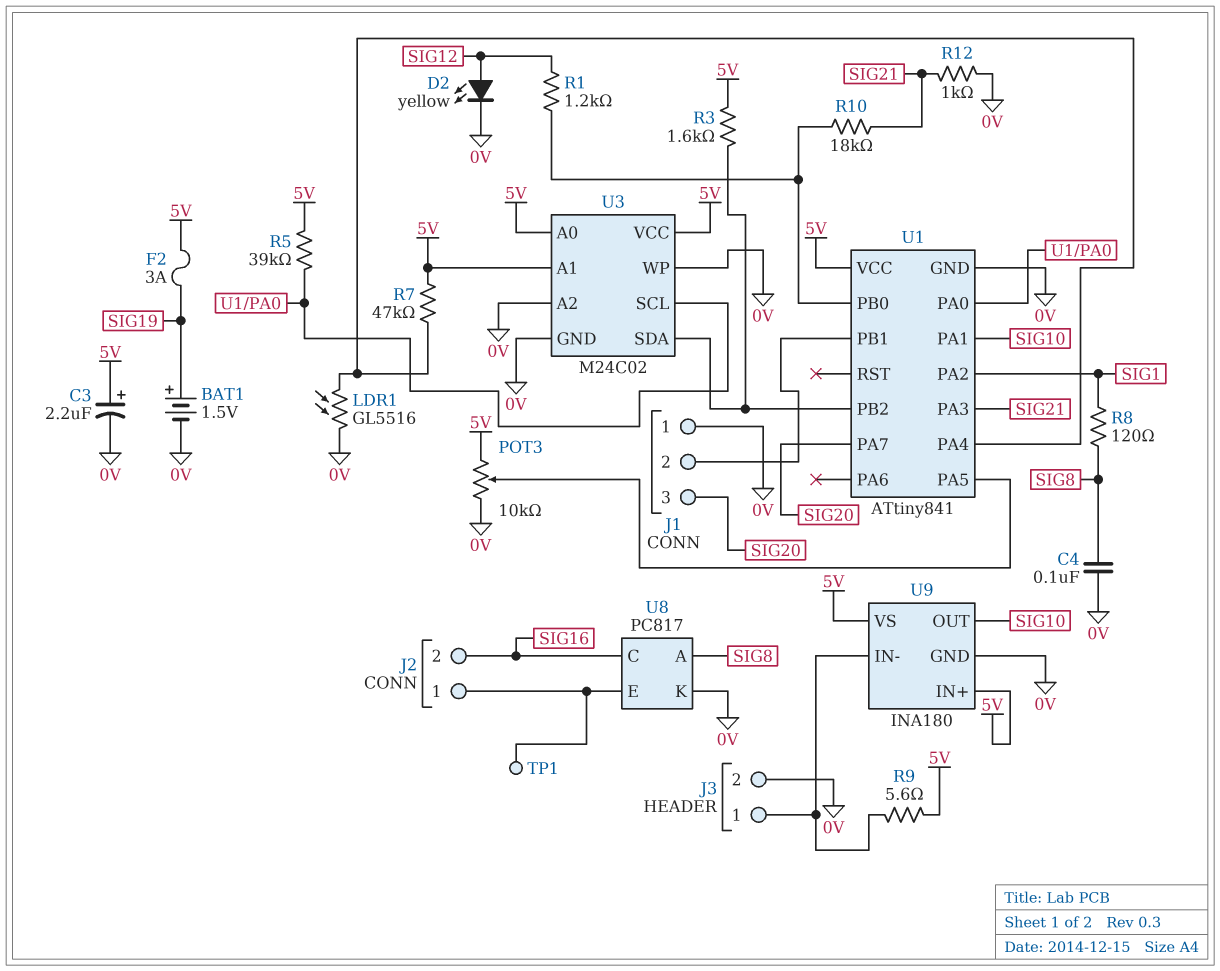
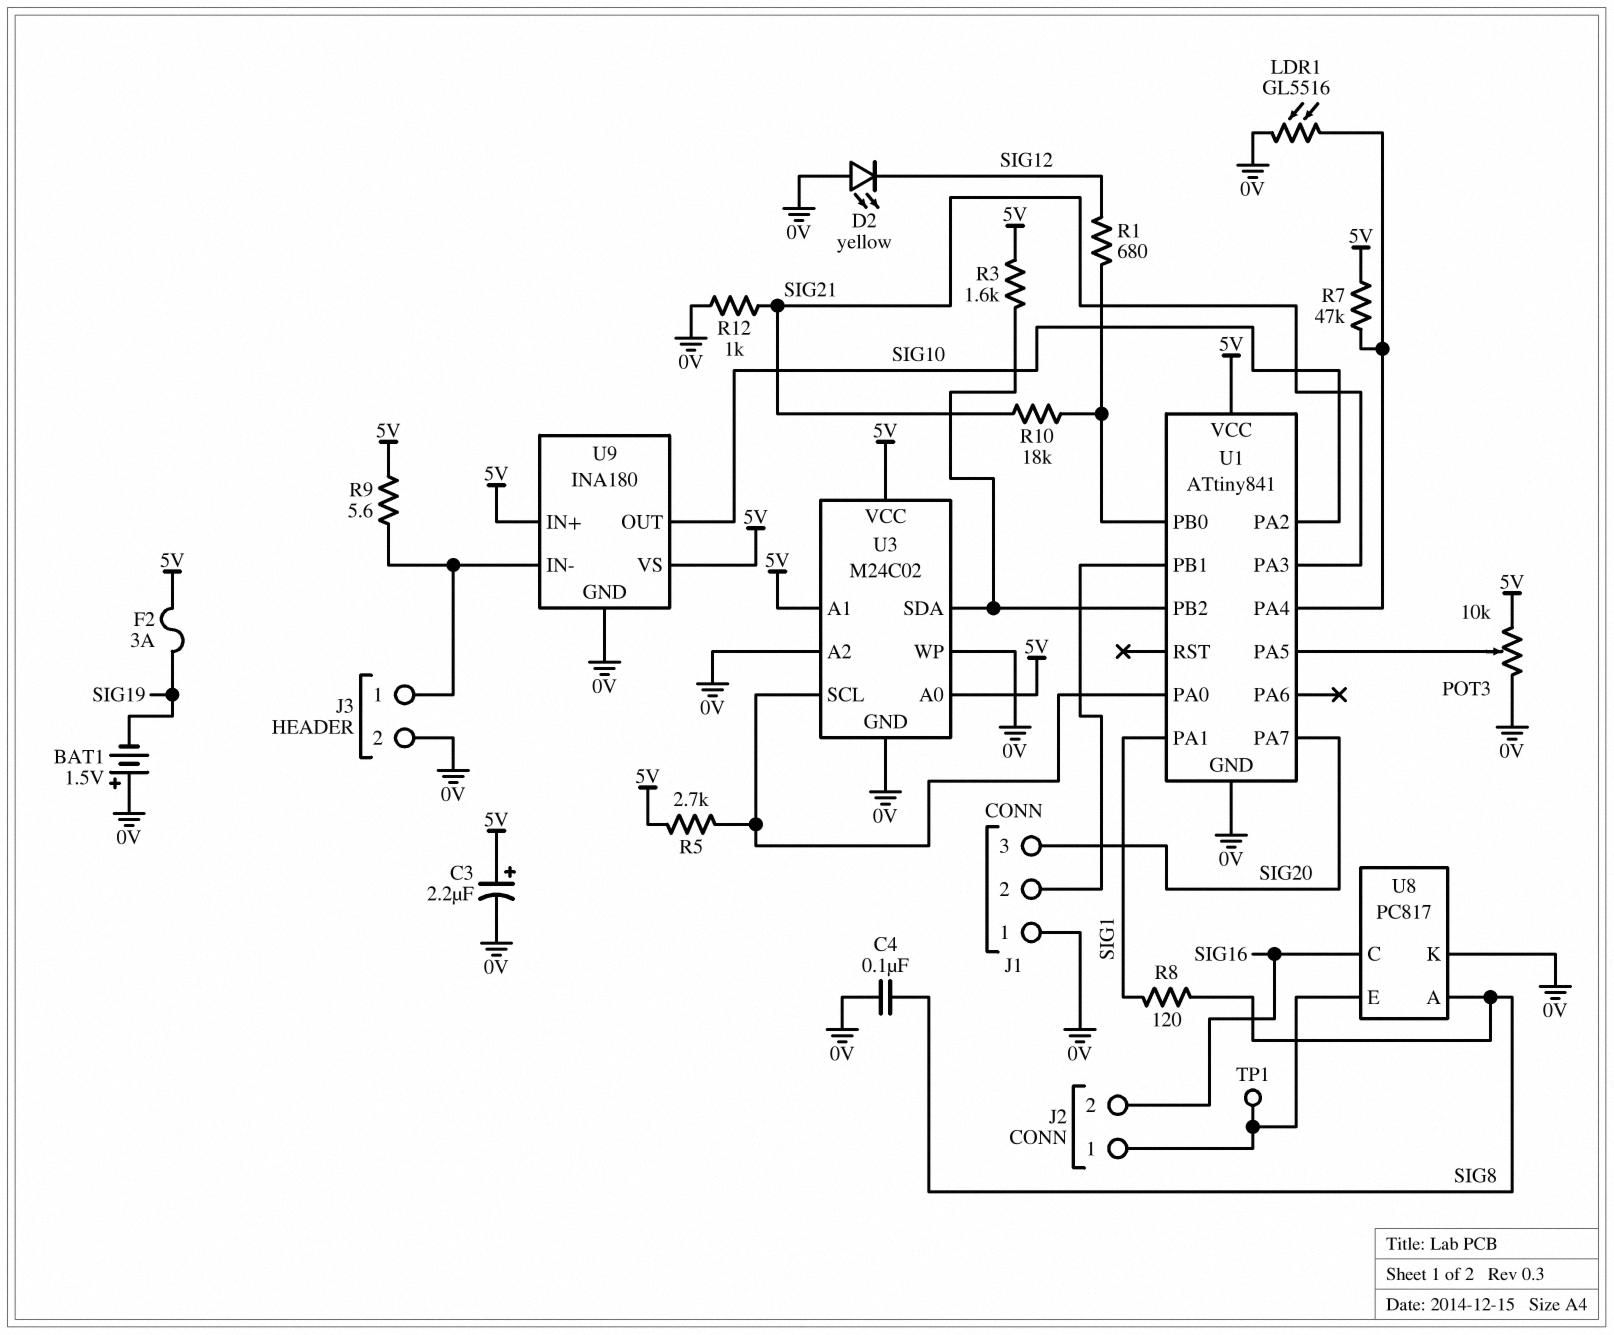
BAT1: 1.5V (plus SIG19, minus 0V) -> 1.5V (plus 0V, minus SIG19)
D2: LED yellow (A SIG12, K 0V) -> LED yellow (A 0V, K SIG12)
R1: 1.2k (SIG12, U1/PB0) -> 680 (SIG12, U1/PB0)
R5: 39k (5V, U1/PA0) -> 2.7k (5V, U1/PA0)
U1 pin PA1: SIG10 -> SIG1
U1 pin PA2: SIG1 -> SIG10

